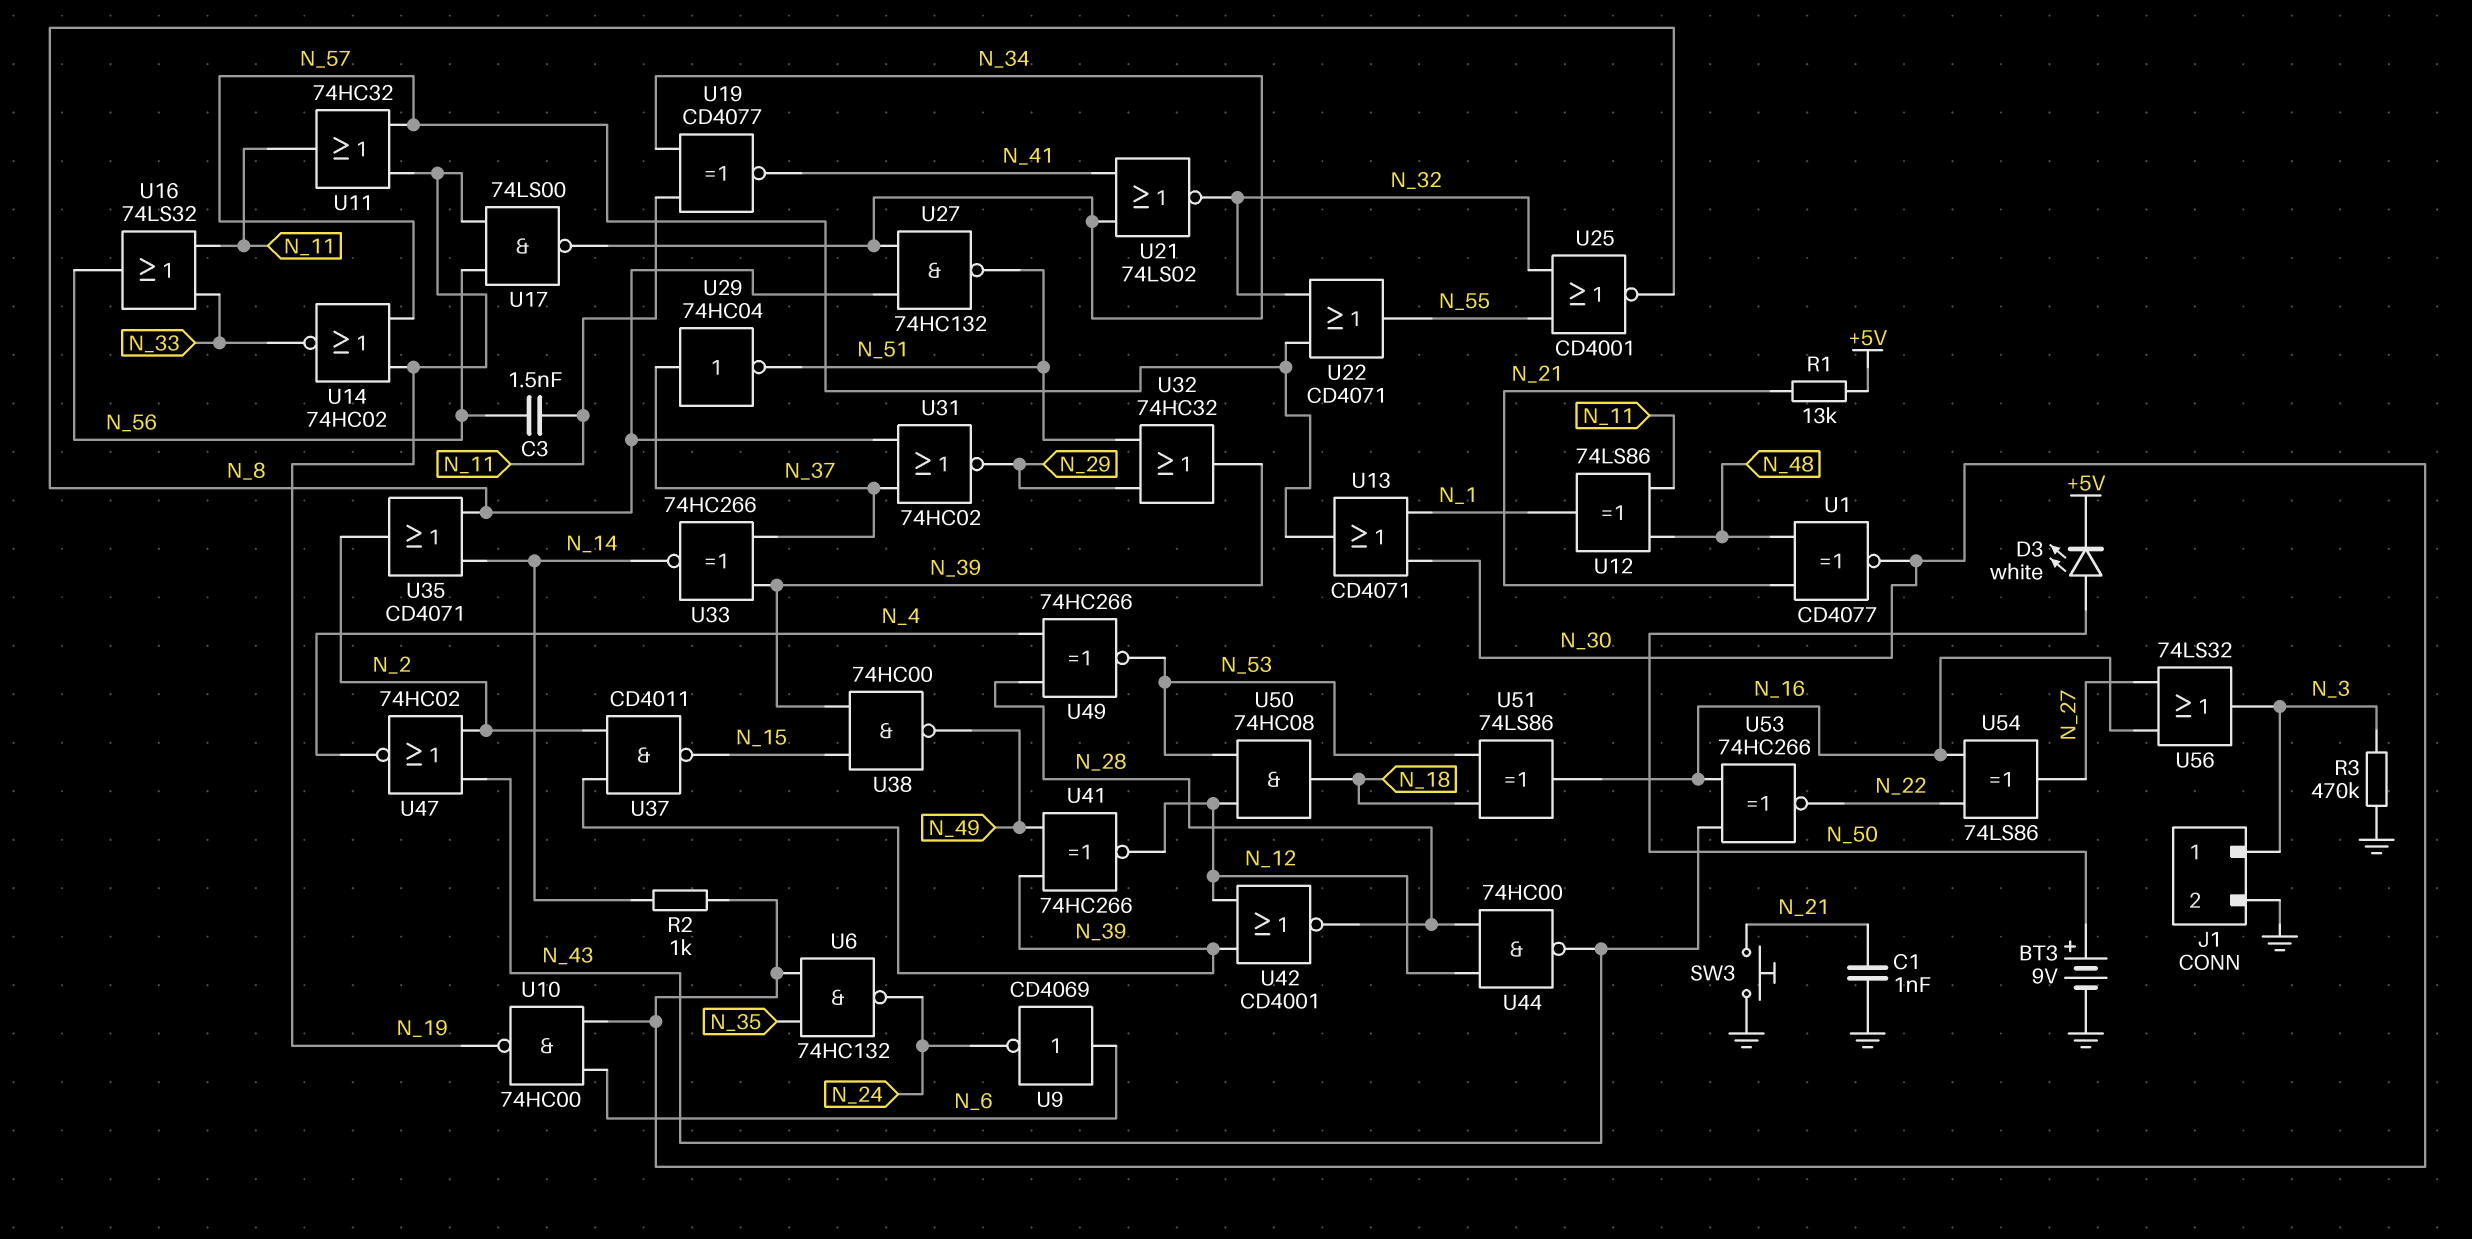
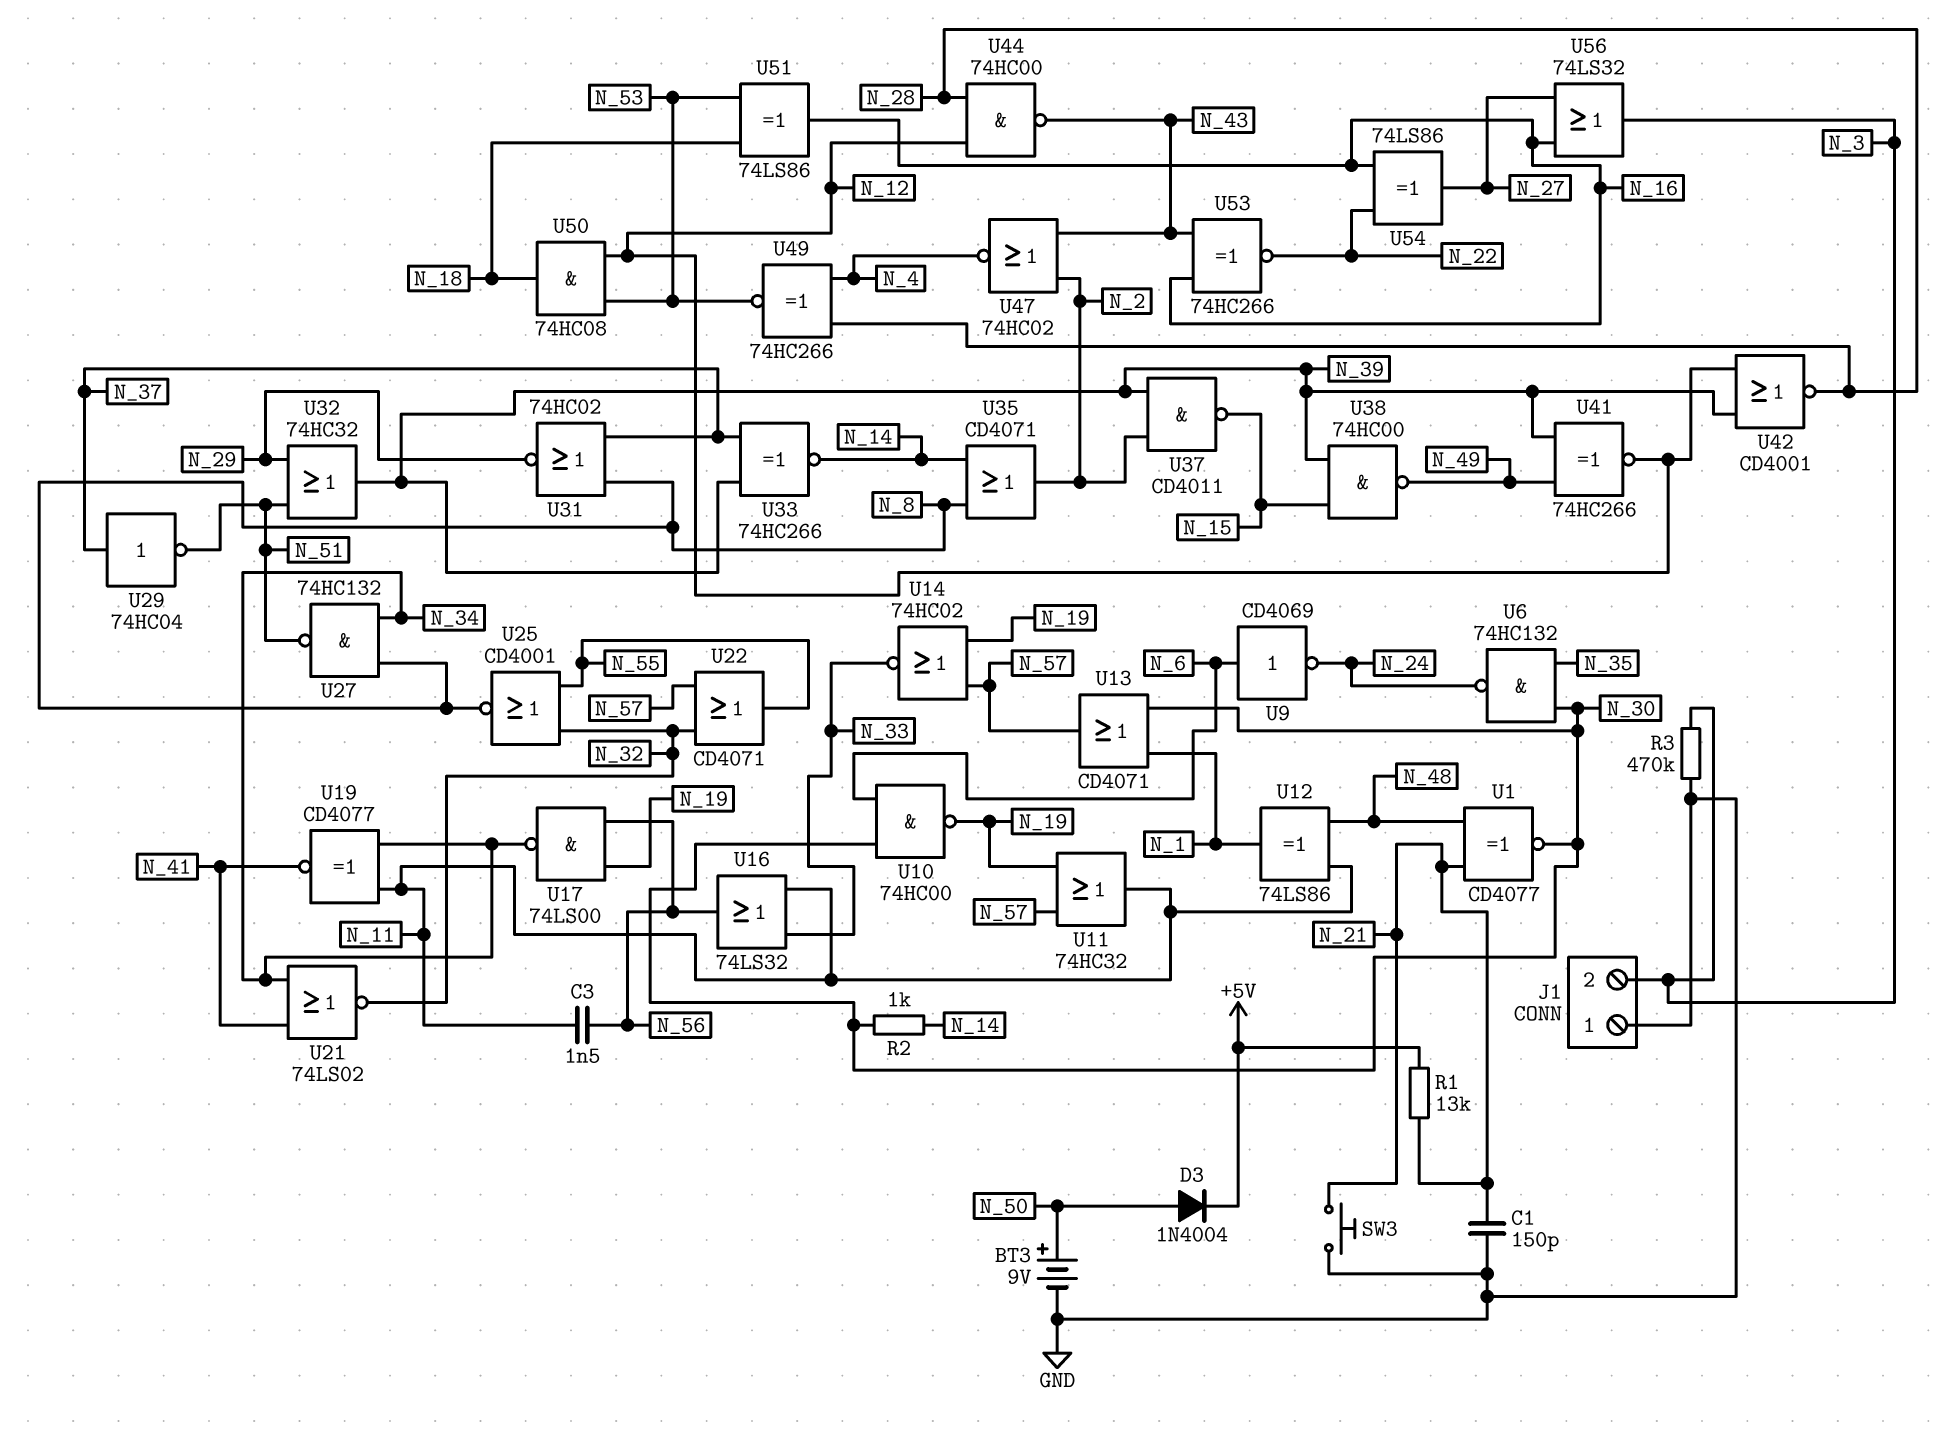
C1: 1nF (GND, N_21) -> 150pF (GND, N_21)
D3: LED white (A N_50, K +5V) -> diode 1N4004 (A N_50, K +5V)
J1 pin 1: N_3 -> GND
J1 pin 2: GND -> N_3

